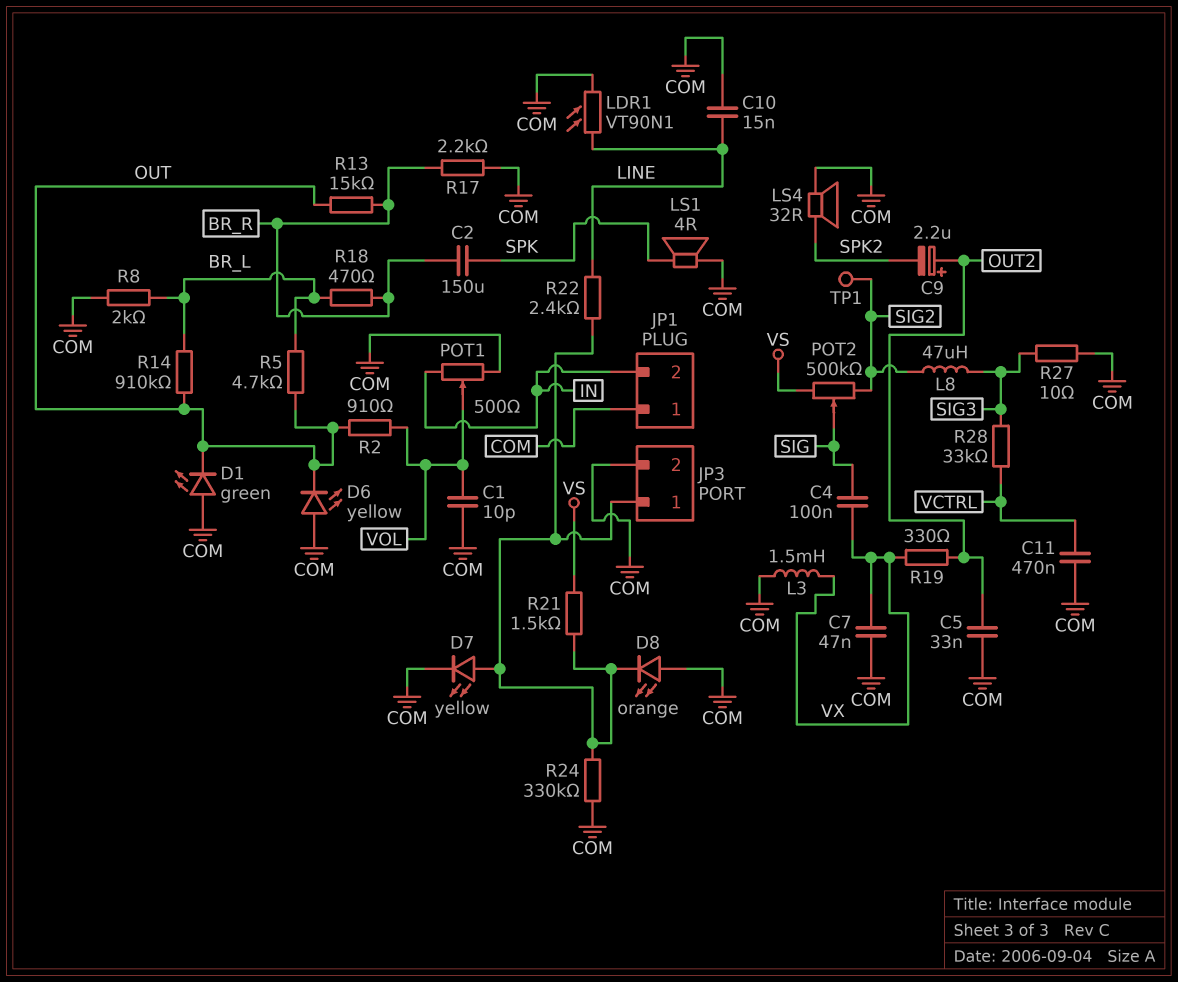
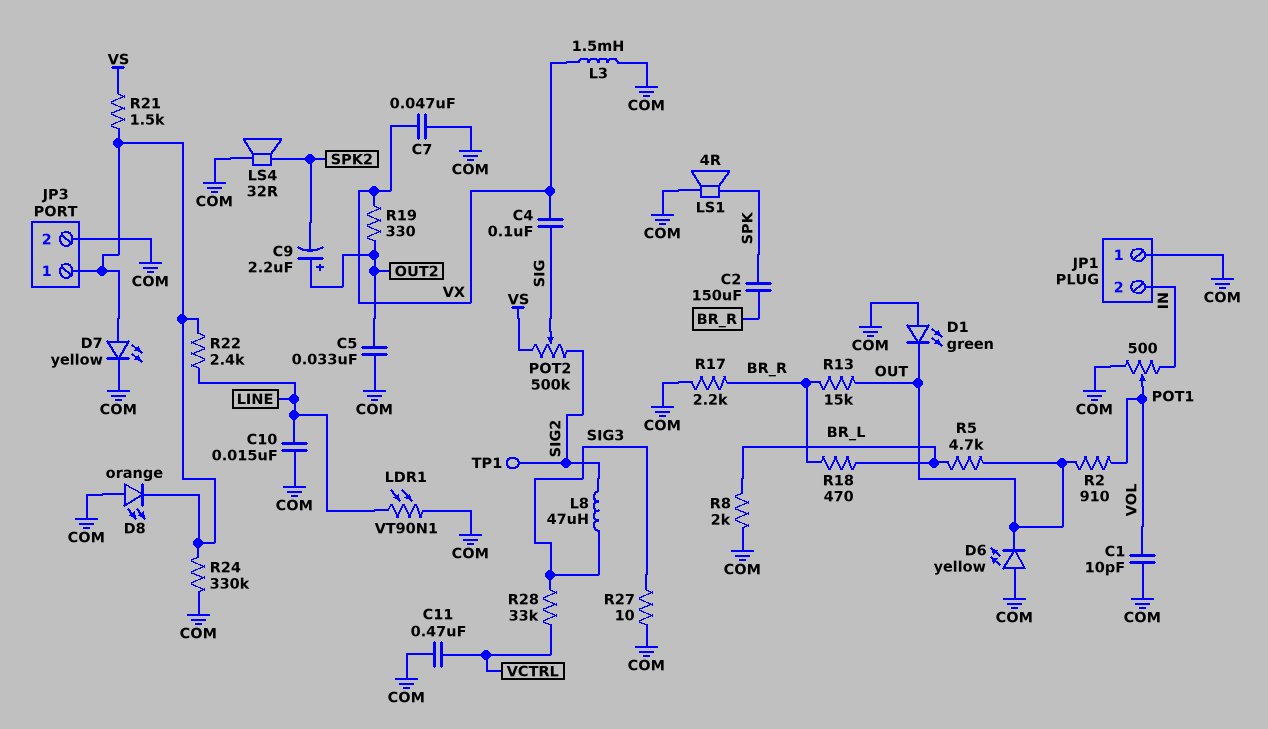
R14: 910k (BR_L, OUT) -> none

